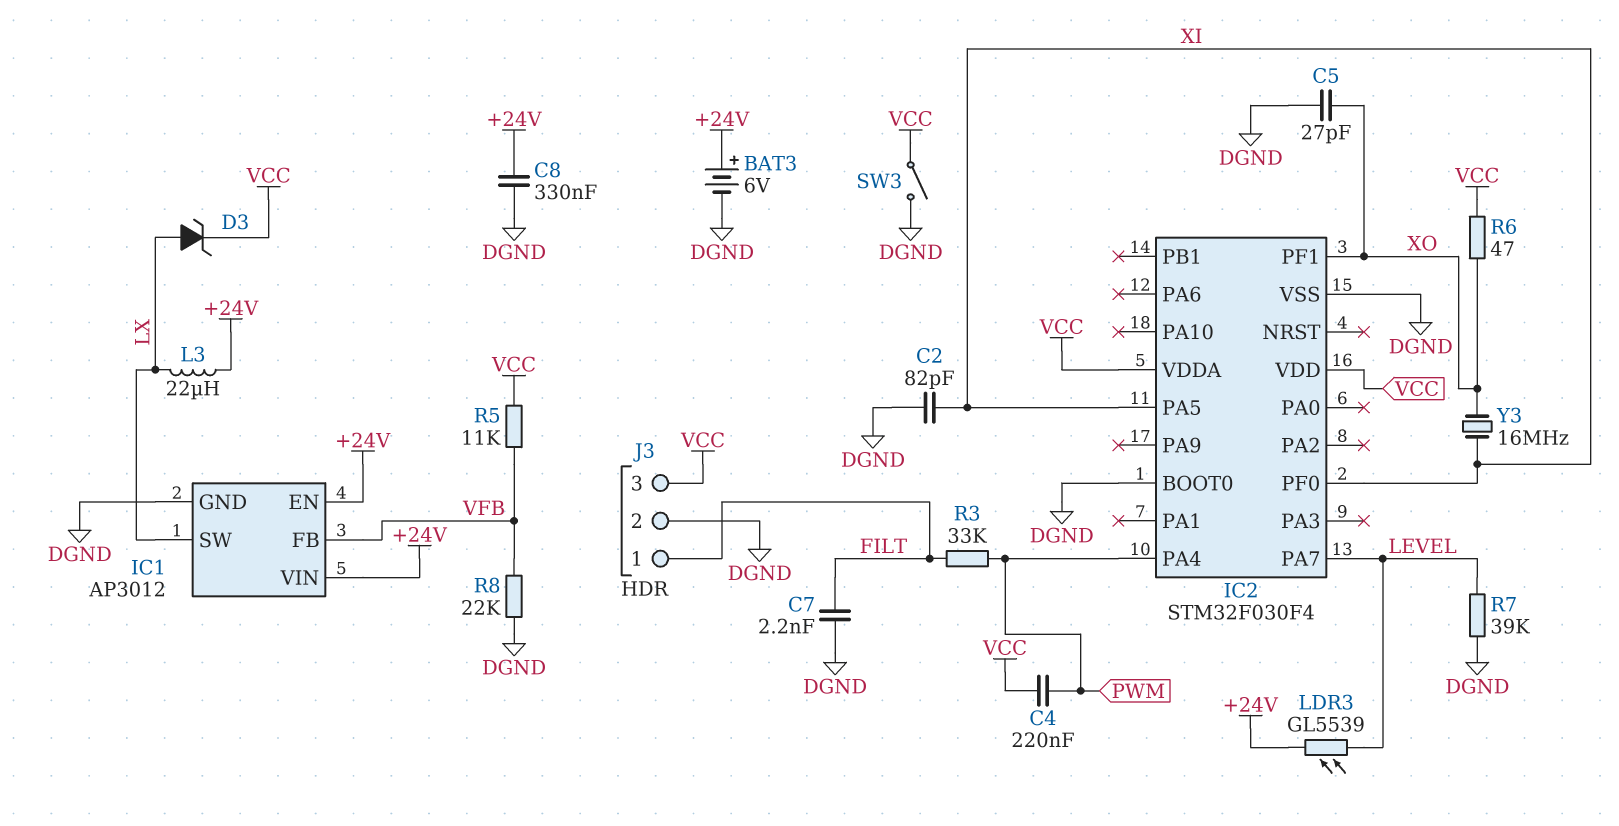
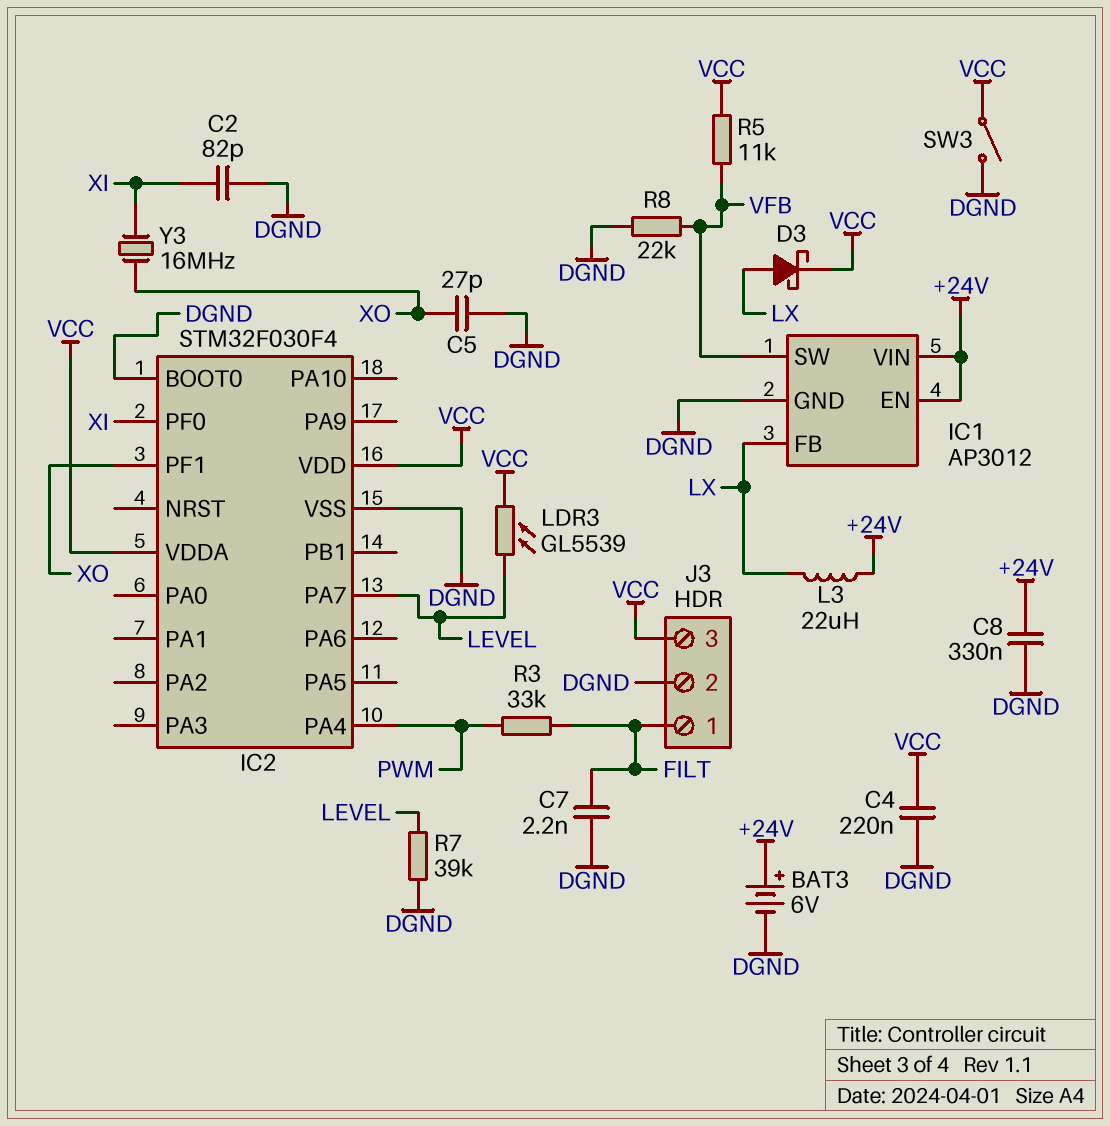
C4: 220nF (PWM, VCC) -> 220nF (DGND, VCC)
D3: zener (A LX, K VCC) -> schottky (A LX, K VCC)
IC1 pin FB: VFB -> LX
IC1 pin SW: LX -> VFB
IC2 pin PA5: XI -> none
LDR3: GL5539 (+24V, LEVEL) -> GL5539 (LEVEL, VCC)
R6: 47 (VCC, XO) -> none

